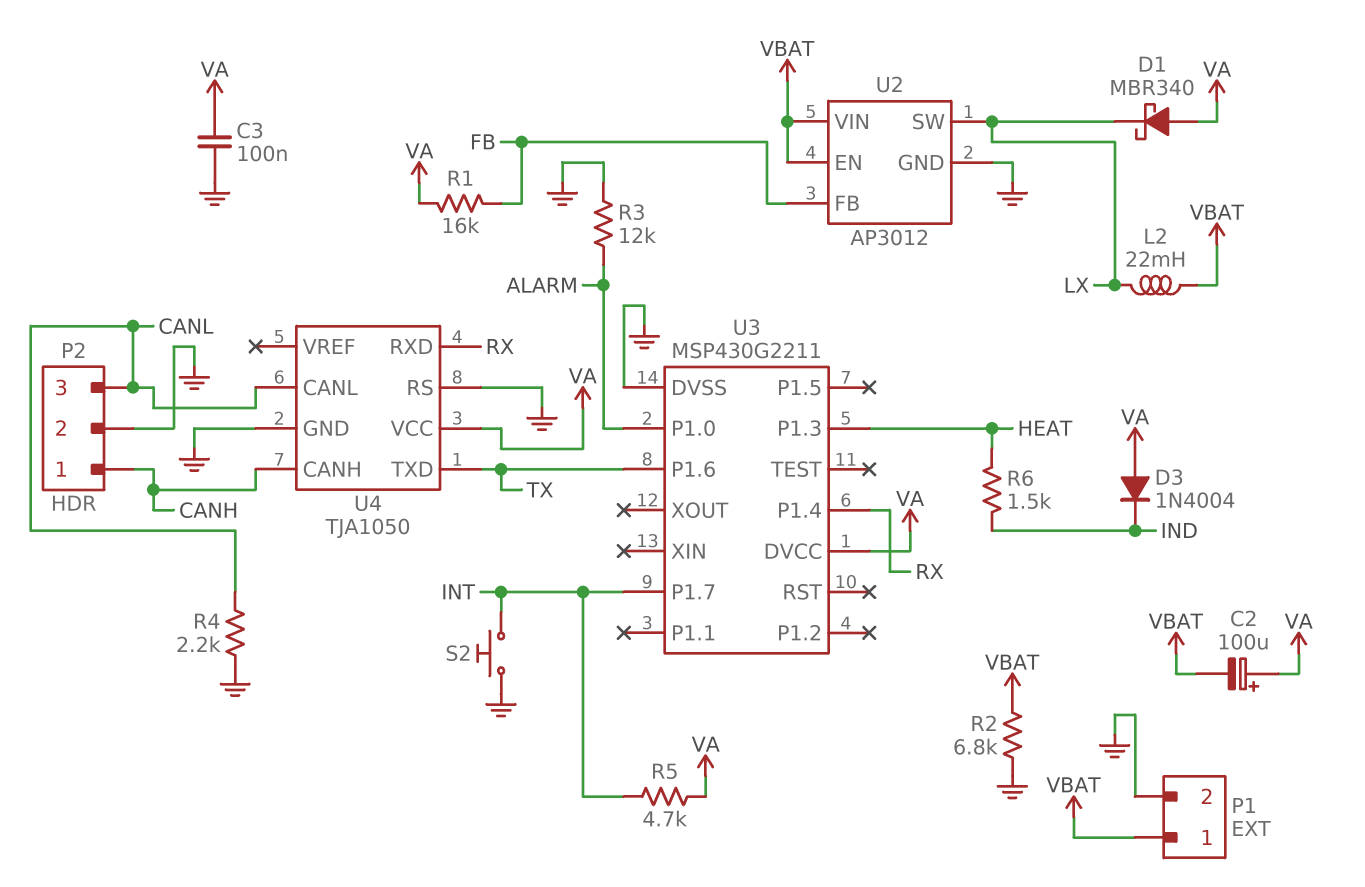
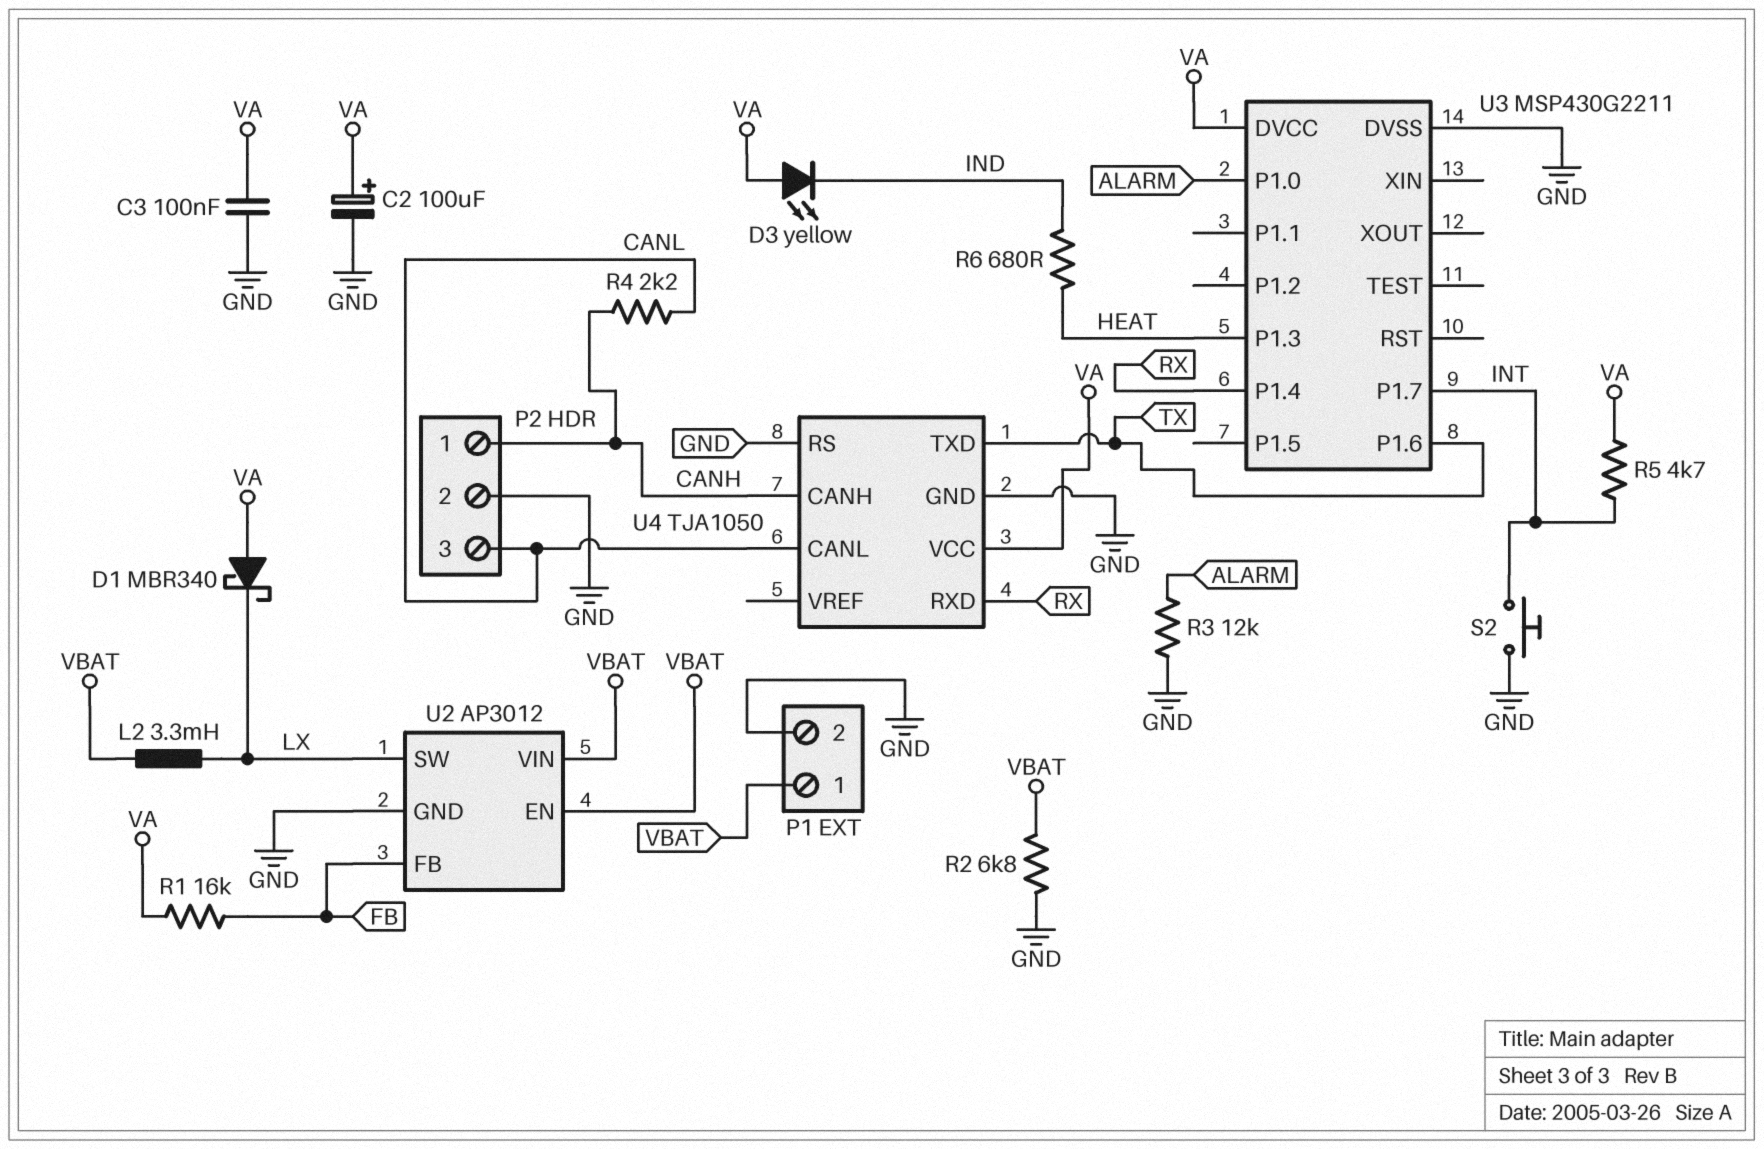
C2: 100uF (plus VA, minus VBAT) -> 100uF (plus VA, minus GND)
D3: diode 1N4004 (A VA, K IND) -> LED yellow (A VA, K IND)
L2: 22mH (LX, VBAT) -> 3.3mH (LX, VBAT)
R4: 2.2k (CANL, GND) -> 2.2k (CANH, CANL)
R6: 1.5k (HEAT, IND) -> 680 (HEAT, IND)

